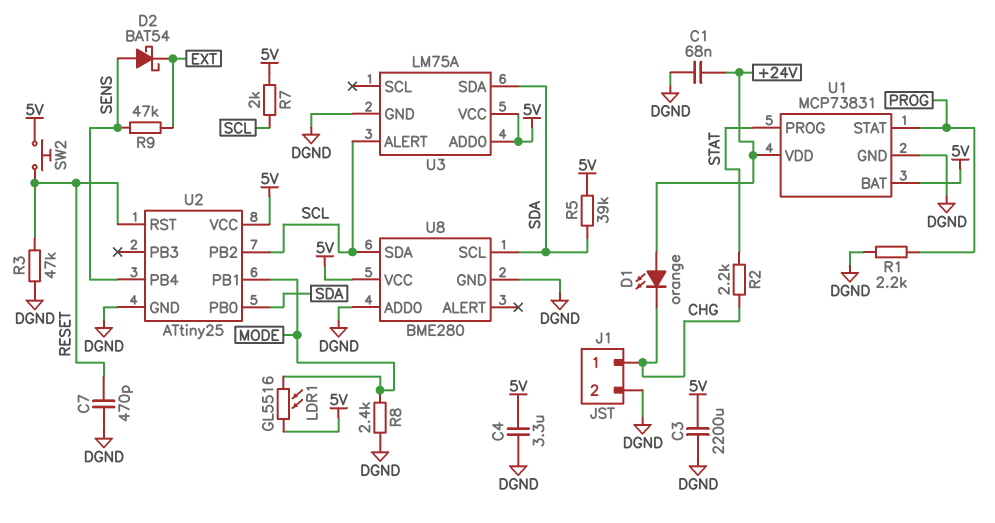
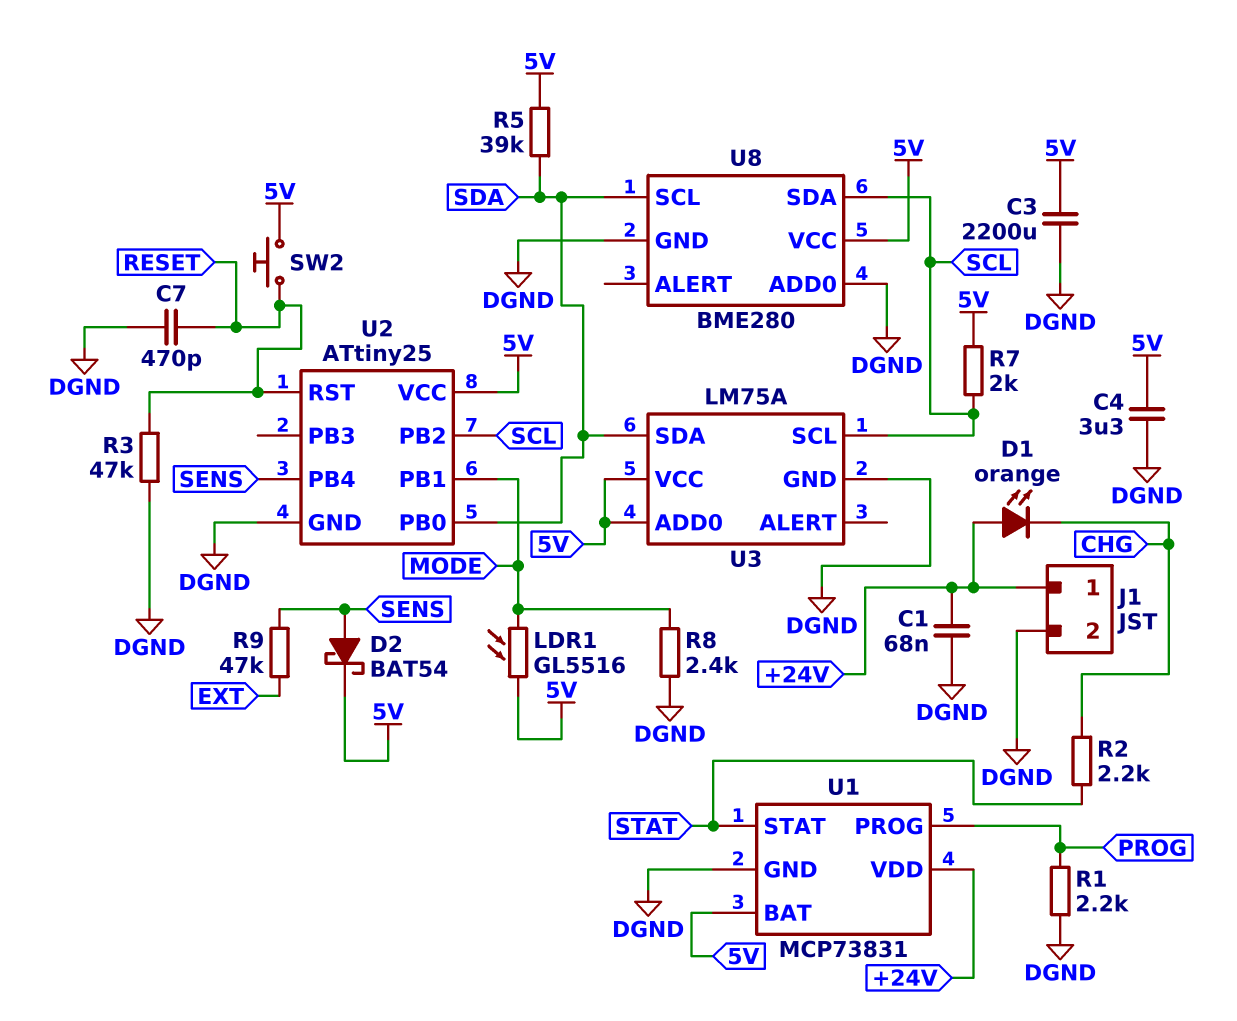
D2: schottky BAT54 (A SENS, K EXT) -> schottky BAT54 (A SENS, K 5V)
J1 pin 1: CHG -> +24V
U1 pin PROG: STAT -> PROG
U1 pin STAT: PROG -> STAT
U3 pin ALERT: SCL -> none
U3 pin SCL: none -> SCL

